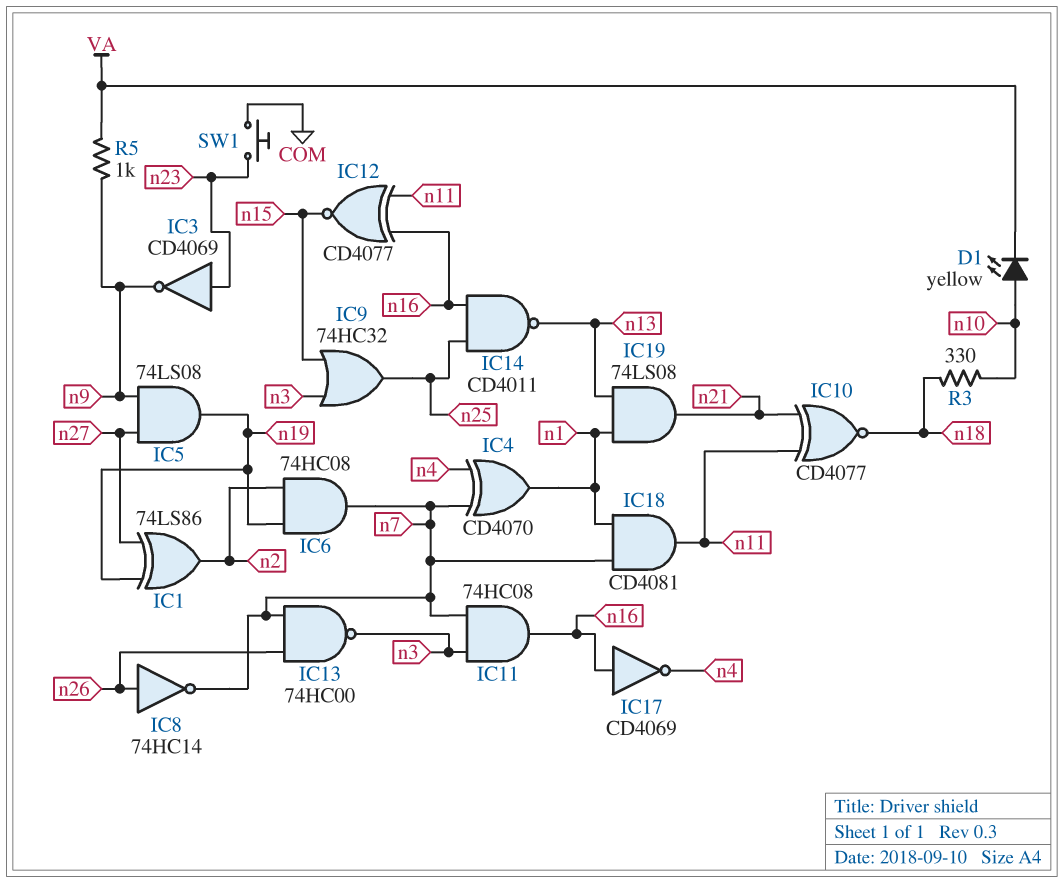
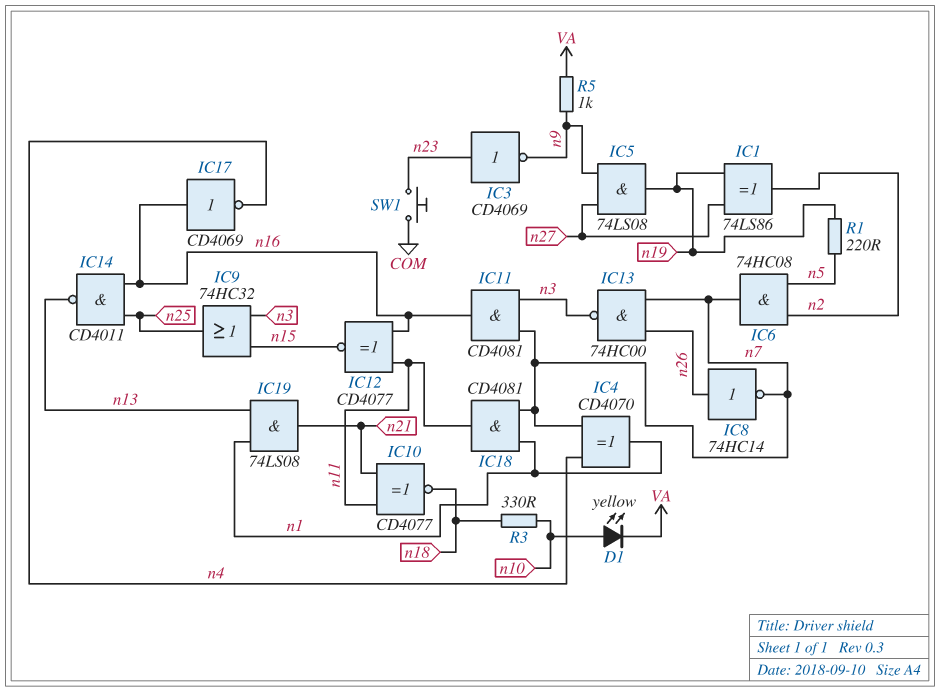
IC6: AND 74HC08 (in n2, in n19, out n7) -> AND 74HC08 (in n2, in n5, out n7)
IC11: AND 74HC08 (in n3, in n7, out n16) -> AND CD4081 (in n3, in n7, out n16)
R1: none -> 220 (n5, n19)

